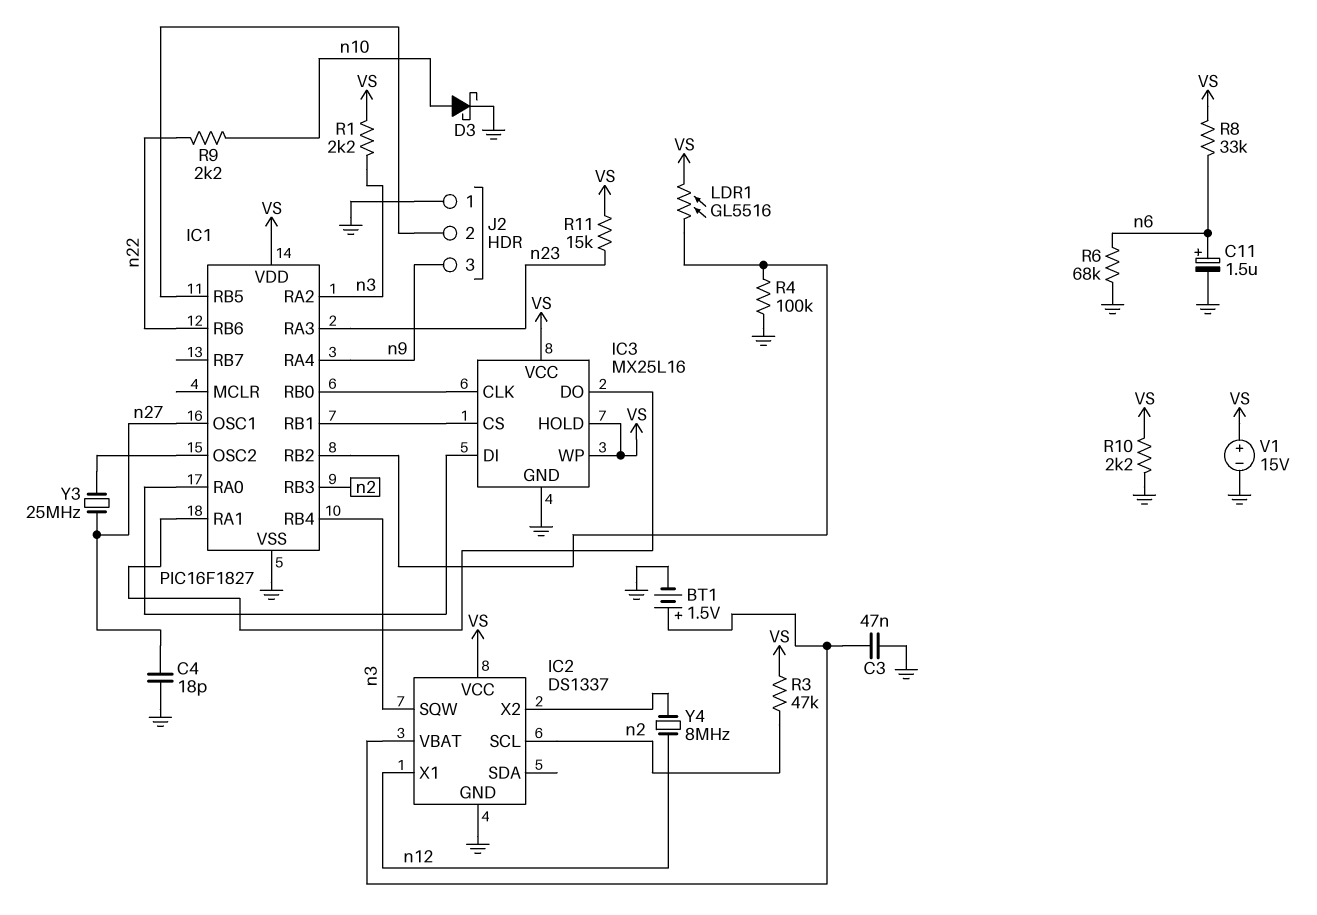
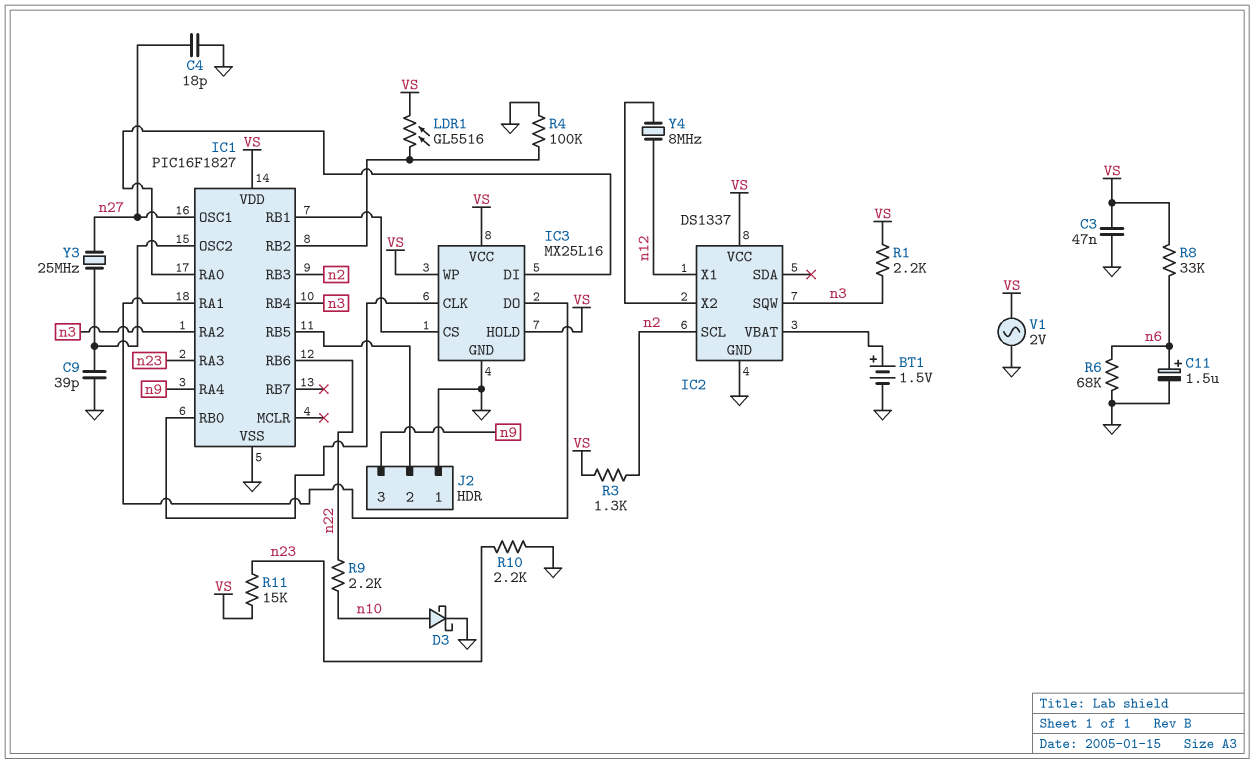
C3: 47nF (GND, IC2/VBAT) -> 47nF (GND, VS)
C9: none -> 39pF (GND, IC1/OSC2)
R3: 47k (VS, n2) -> 1.3k (VS, n2)
R10: 2.2k (GND, VS) -> 2.2k (GND, n23)
V1: 15V (plus VS, minus GND) -> AC 2V (GND, VS)

